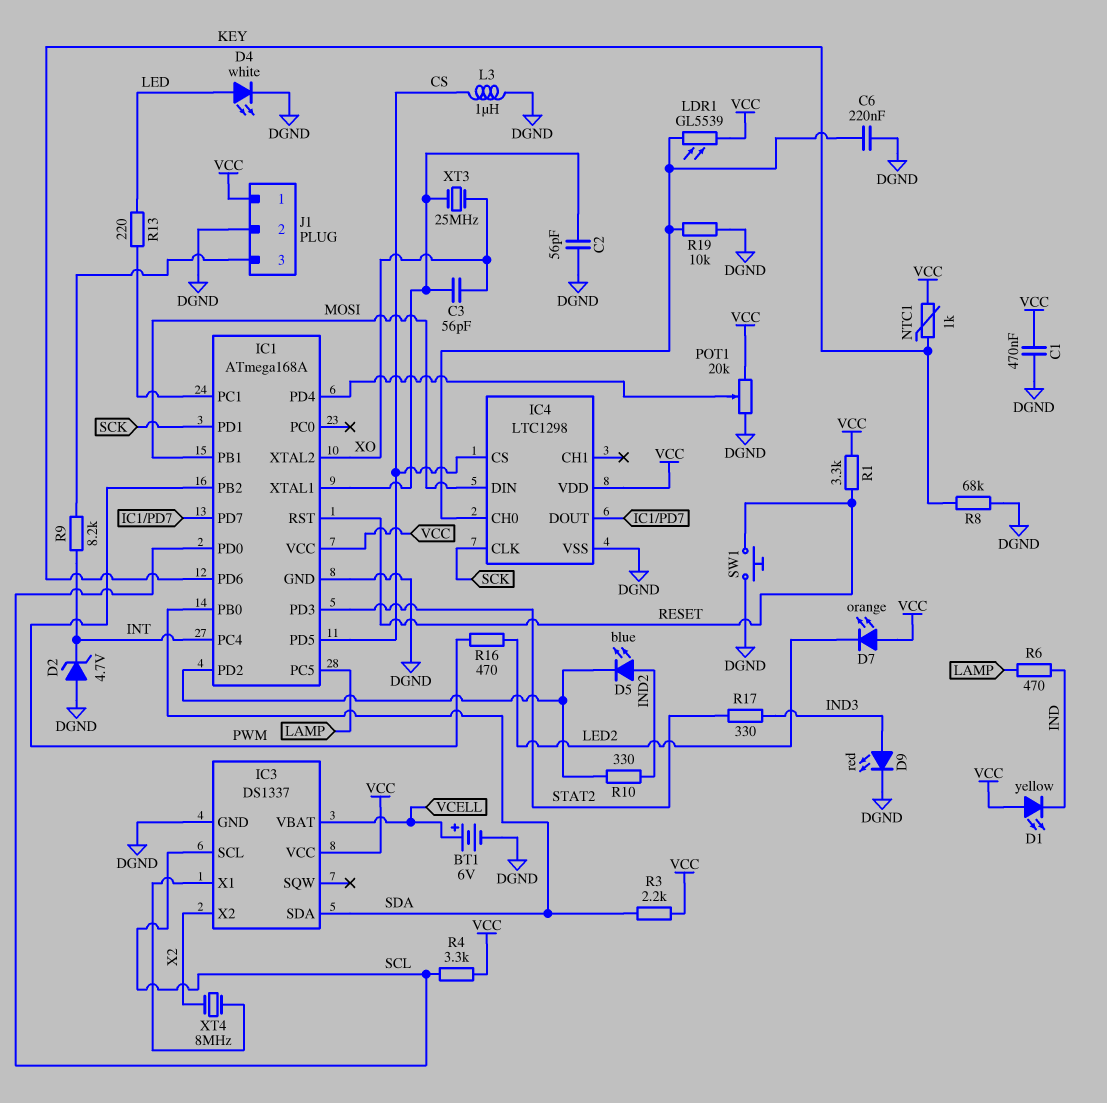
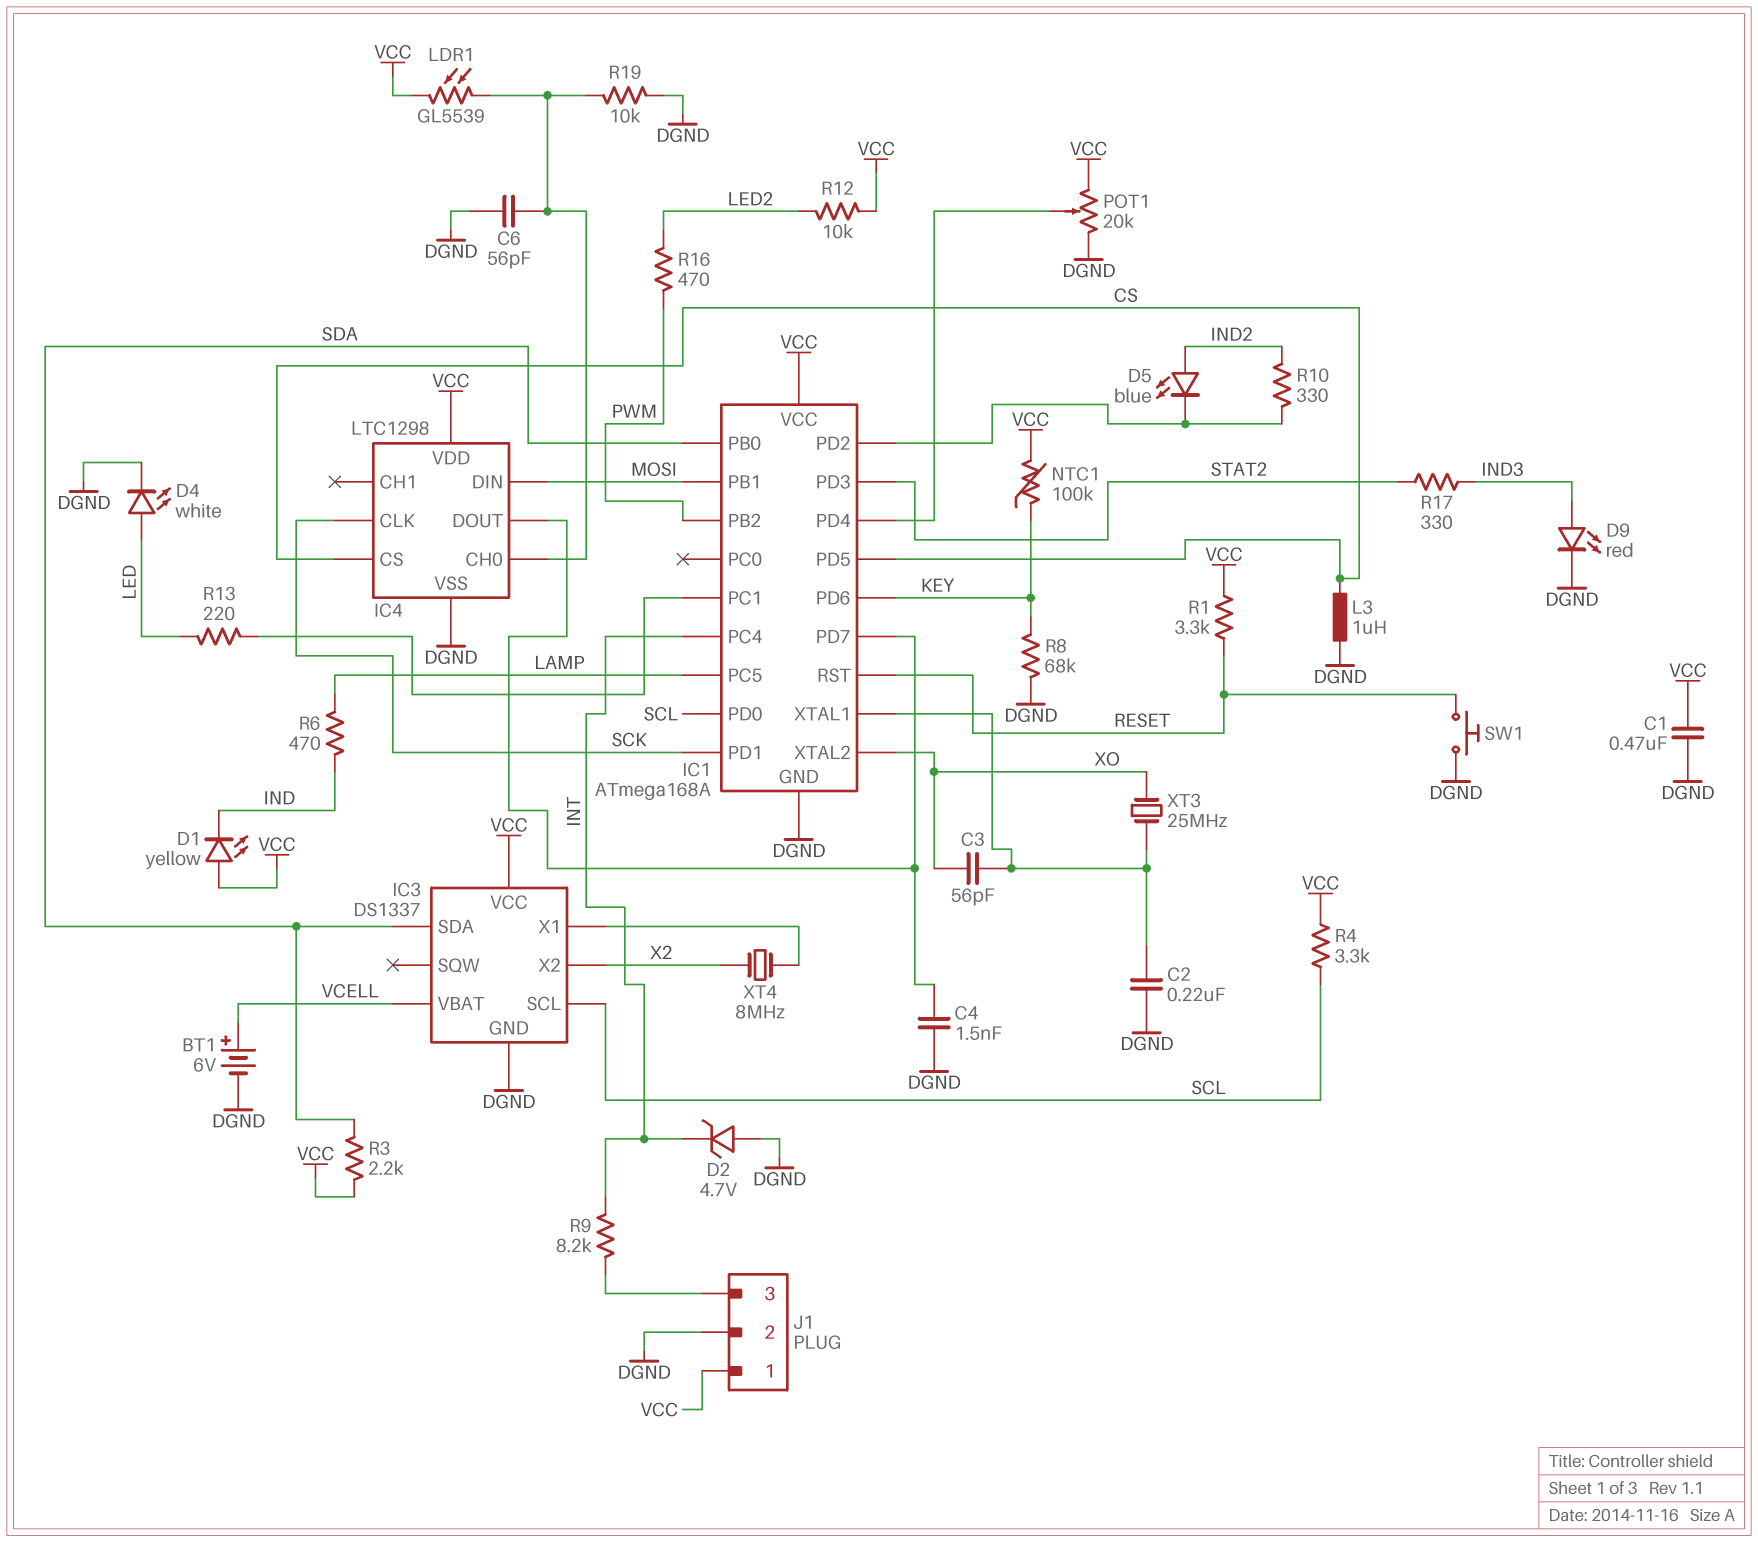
C2: 56pF (DGND, IC1/XTAL1) -> 220nF (DGND, IC1/XTAL1)
C4: none -> 1.5nF (DGND, IC1/PD7)
C6: 220nF (DGND, IC4/CH0) -> 56pF (DGND, IC4/CH0)
D7: LED orange (A VCC, K LED2) -> none
NTC1: 1k (KEY, VCC) -> 100k (KEY, VCC)
R12: none -> 10k (LED2, VCC)

